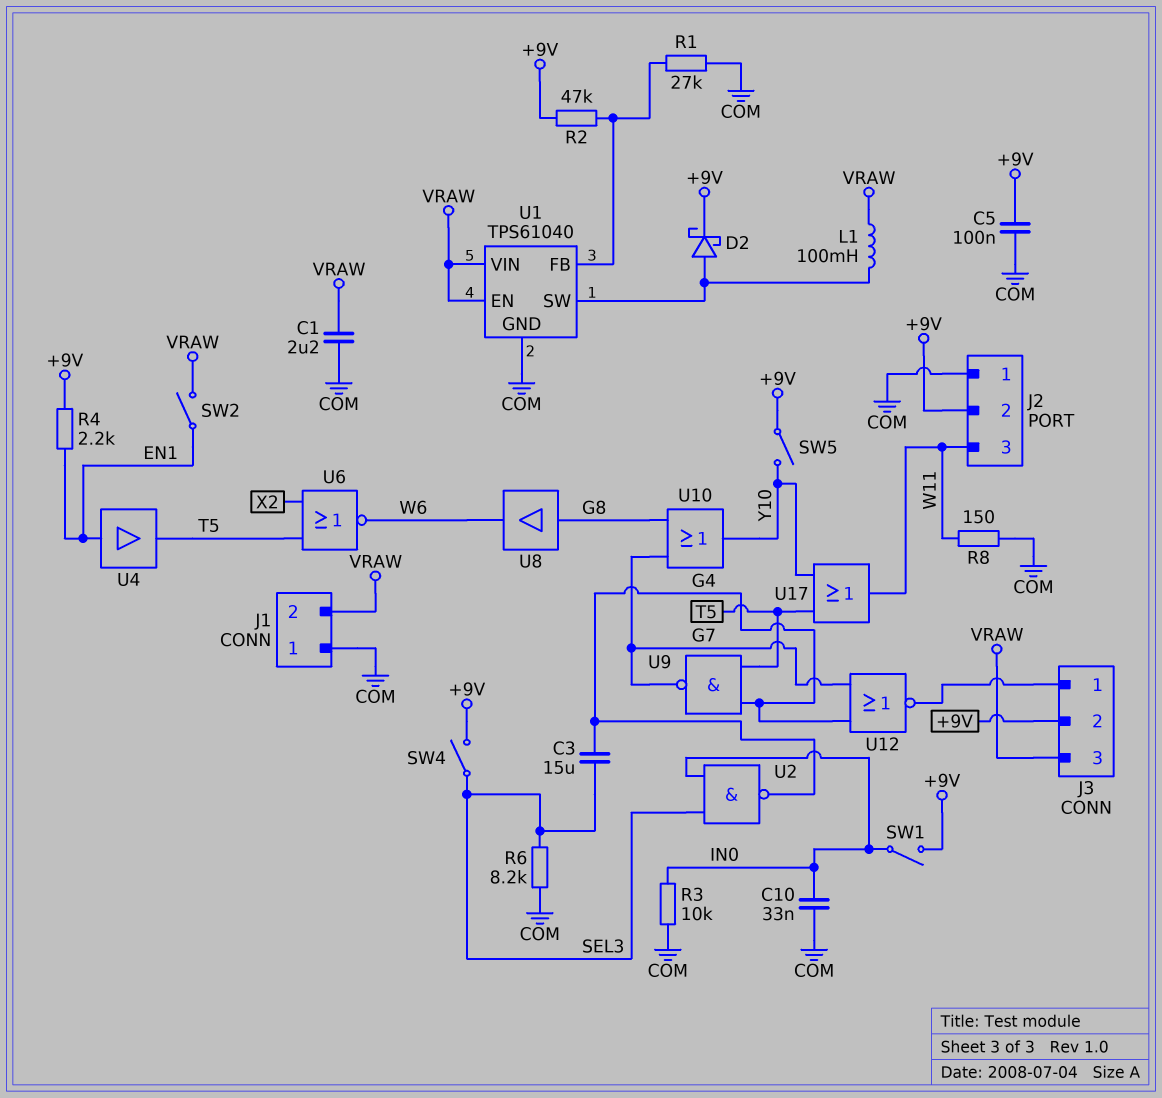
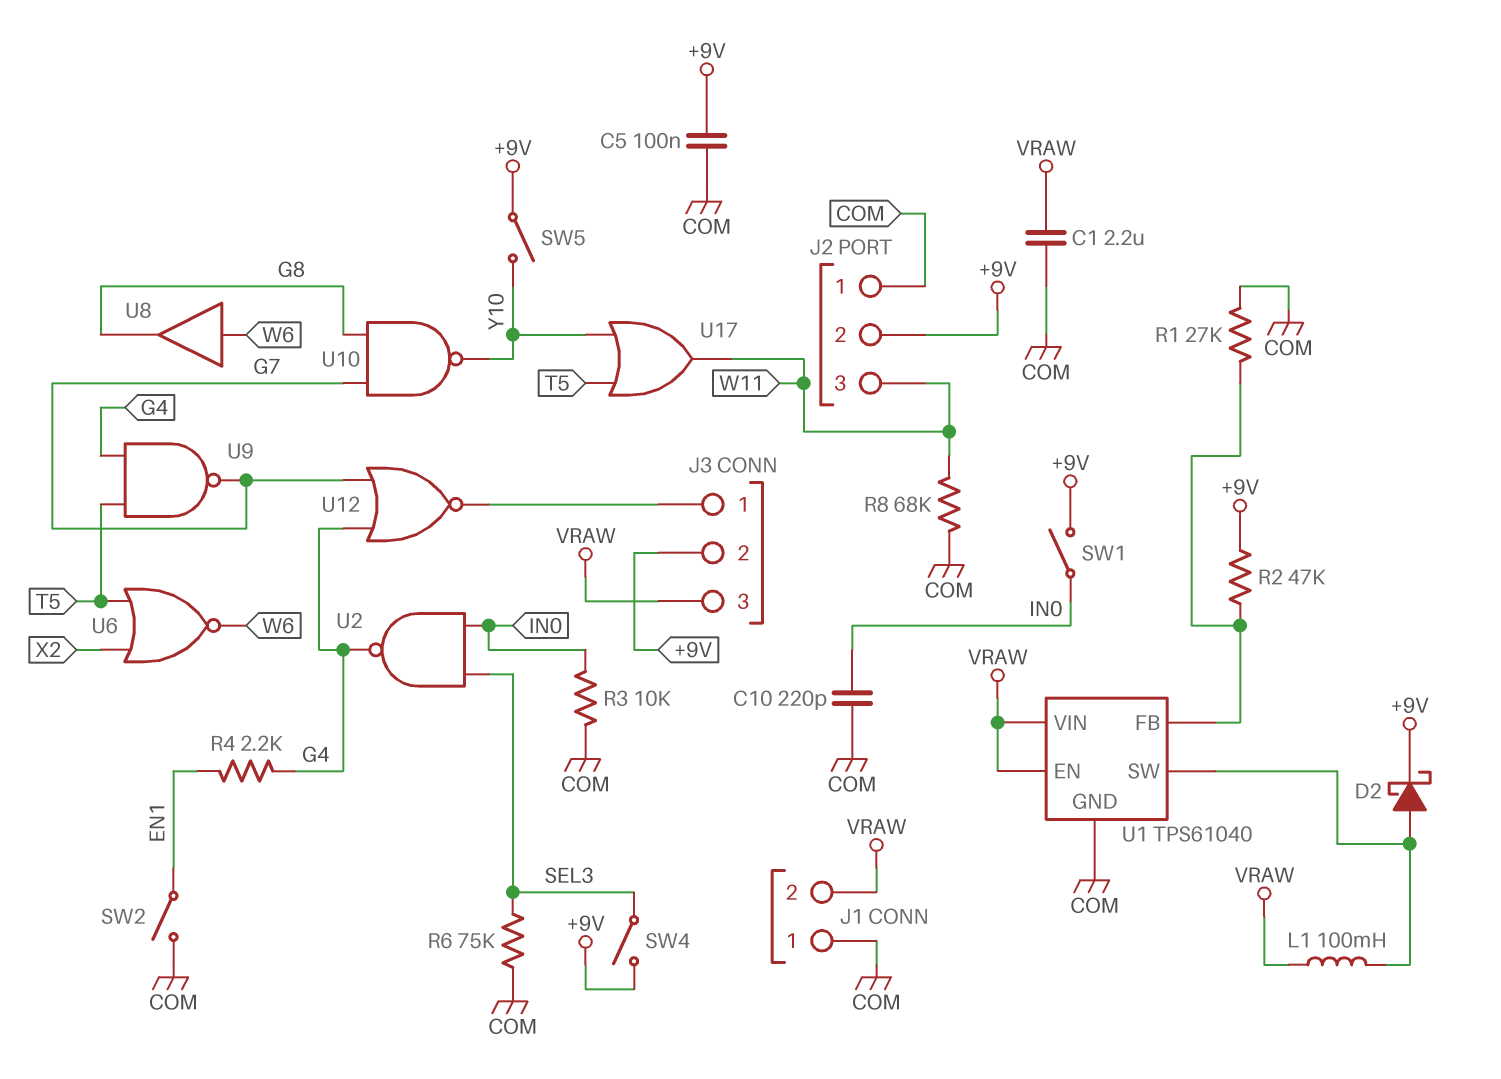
C3: 15uF (G4, SEL3) -> none
C10: 33nF (COM, IN0) -> 220pF (COM, IN0)
R4: 2.2k (+9V, EN1) -> 2.2k (EN1, G4)
R6: 8.2k (COM, SEL3) -> 75k (COM, SEL3)
R8: 150 (COM, W11) -> 68k (COM, W11)
SW2: switch (EN1, VRAW) -> switch (COM, EN1)
U4: buffer (in EN1, out T5) -> none
U8: buffer (in G8, out W6) -> buffer (in W6, out G8)
U10: OR (in G7, in G8, out Y10) -> NAND (in G7, in G8, out Y10)

